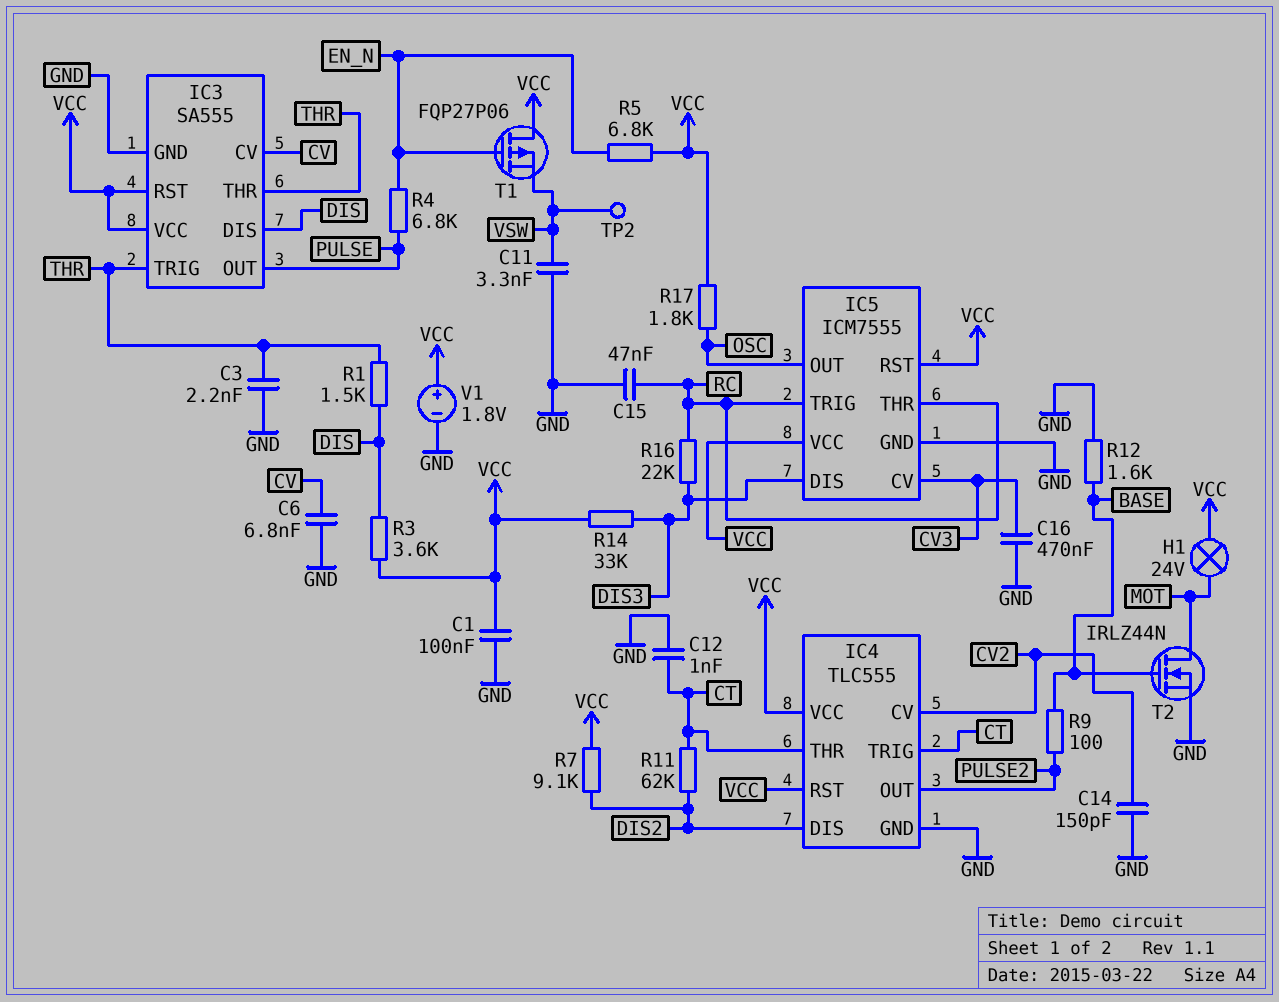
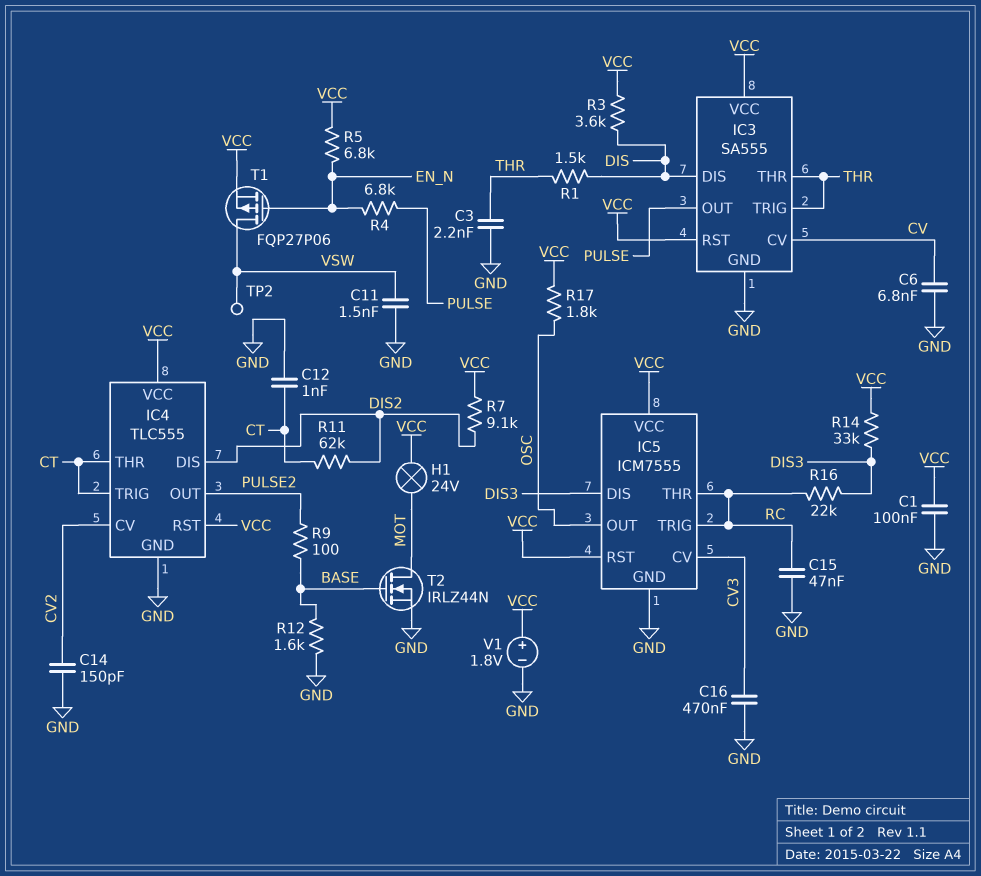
C11: 3.3nF (GND, VSW) -> 1.5nF (GND, VSW)
T1: PMOS FQP27P06 (G EN_N, D VCC, S VSW) -> PMOS FQP27P06 (G EN_N, D VSW, S VCC)

